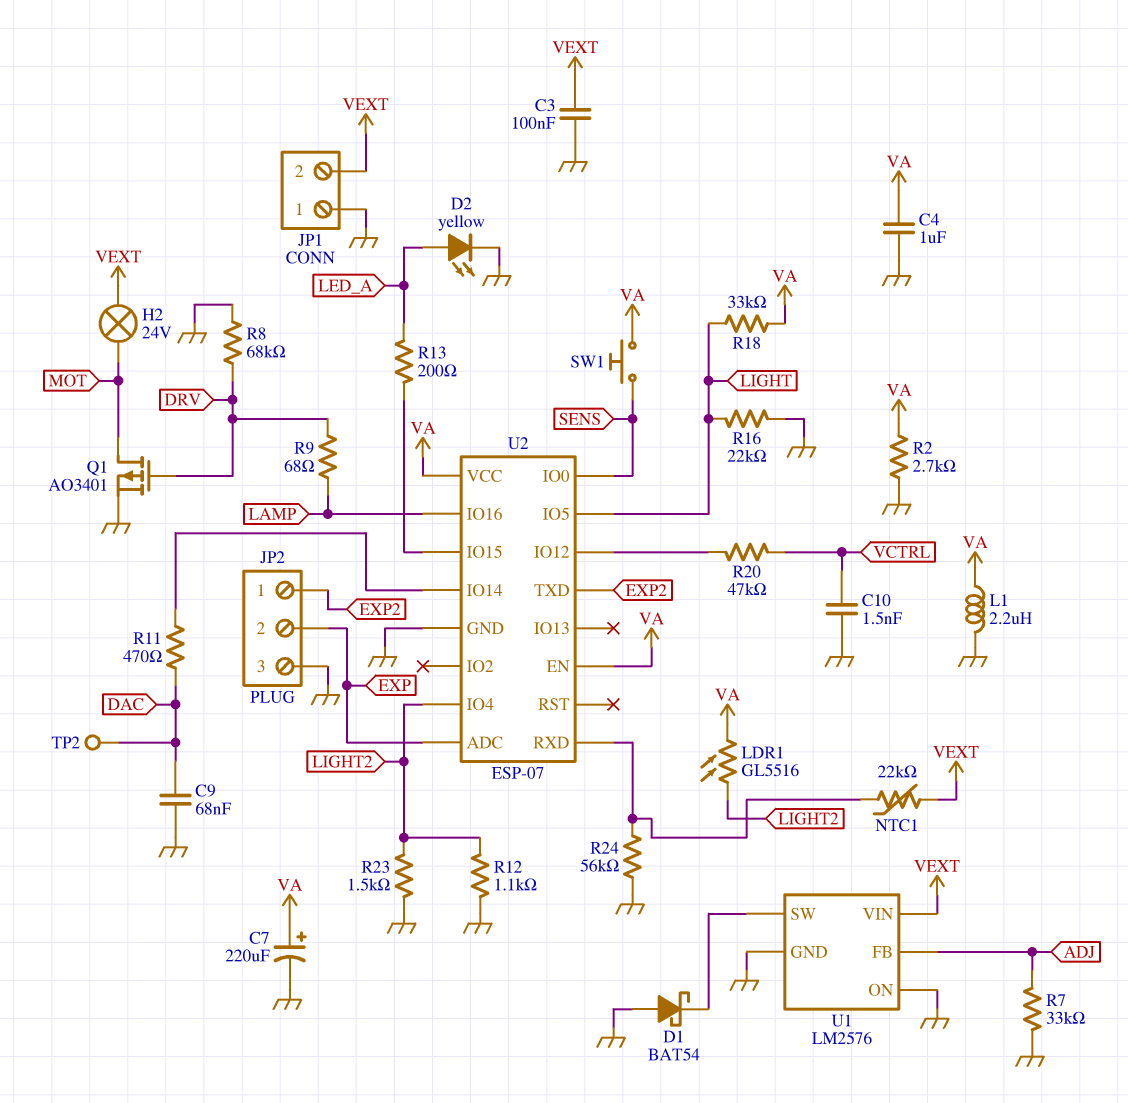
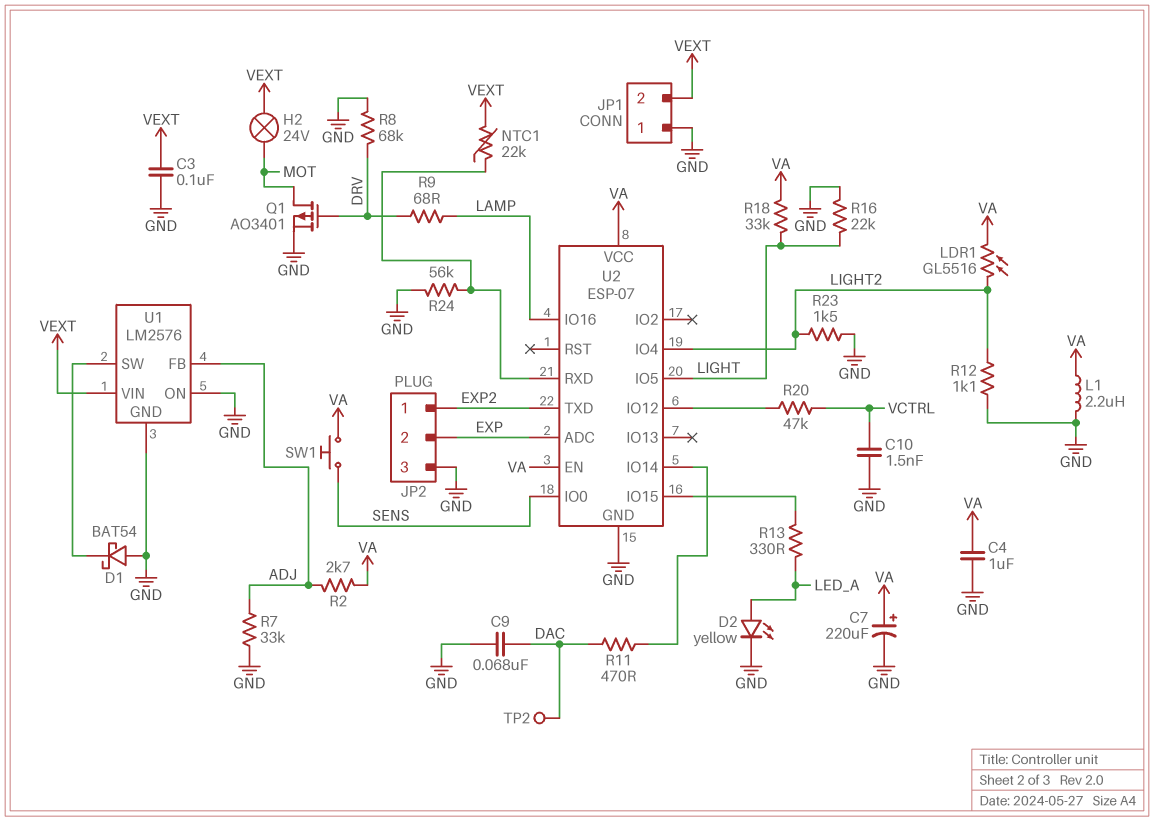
R2: 2.7k (GND, VA) -> 2.7k (ADJ, VA)
R13: 200 (LED_A, U2/IO15) -> 330 (LED_A, U2/IO15)

